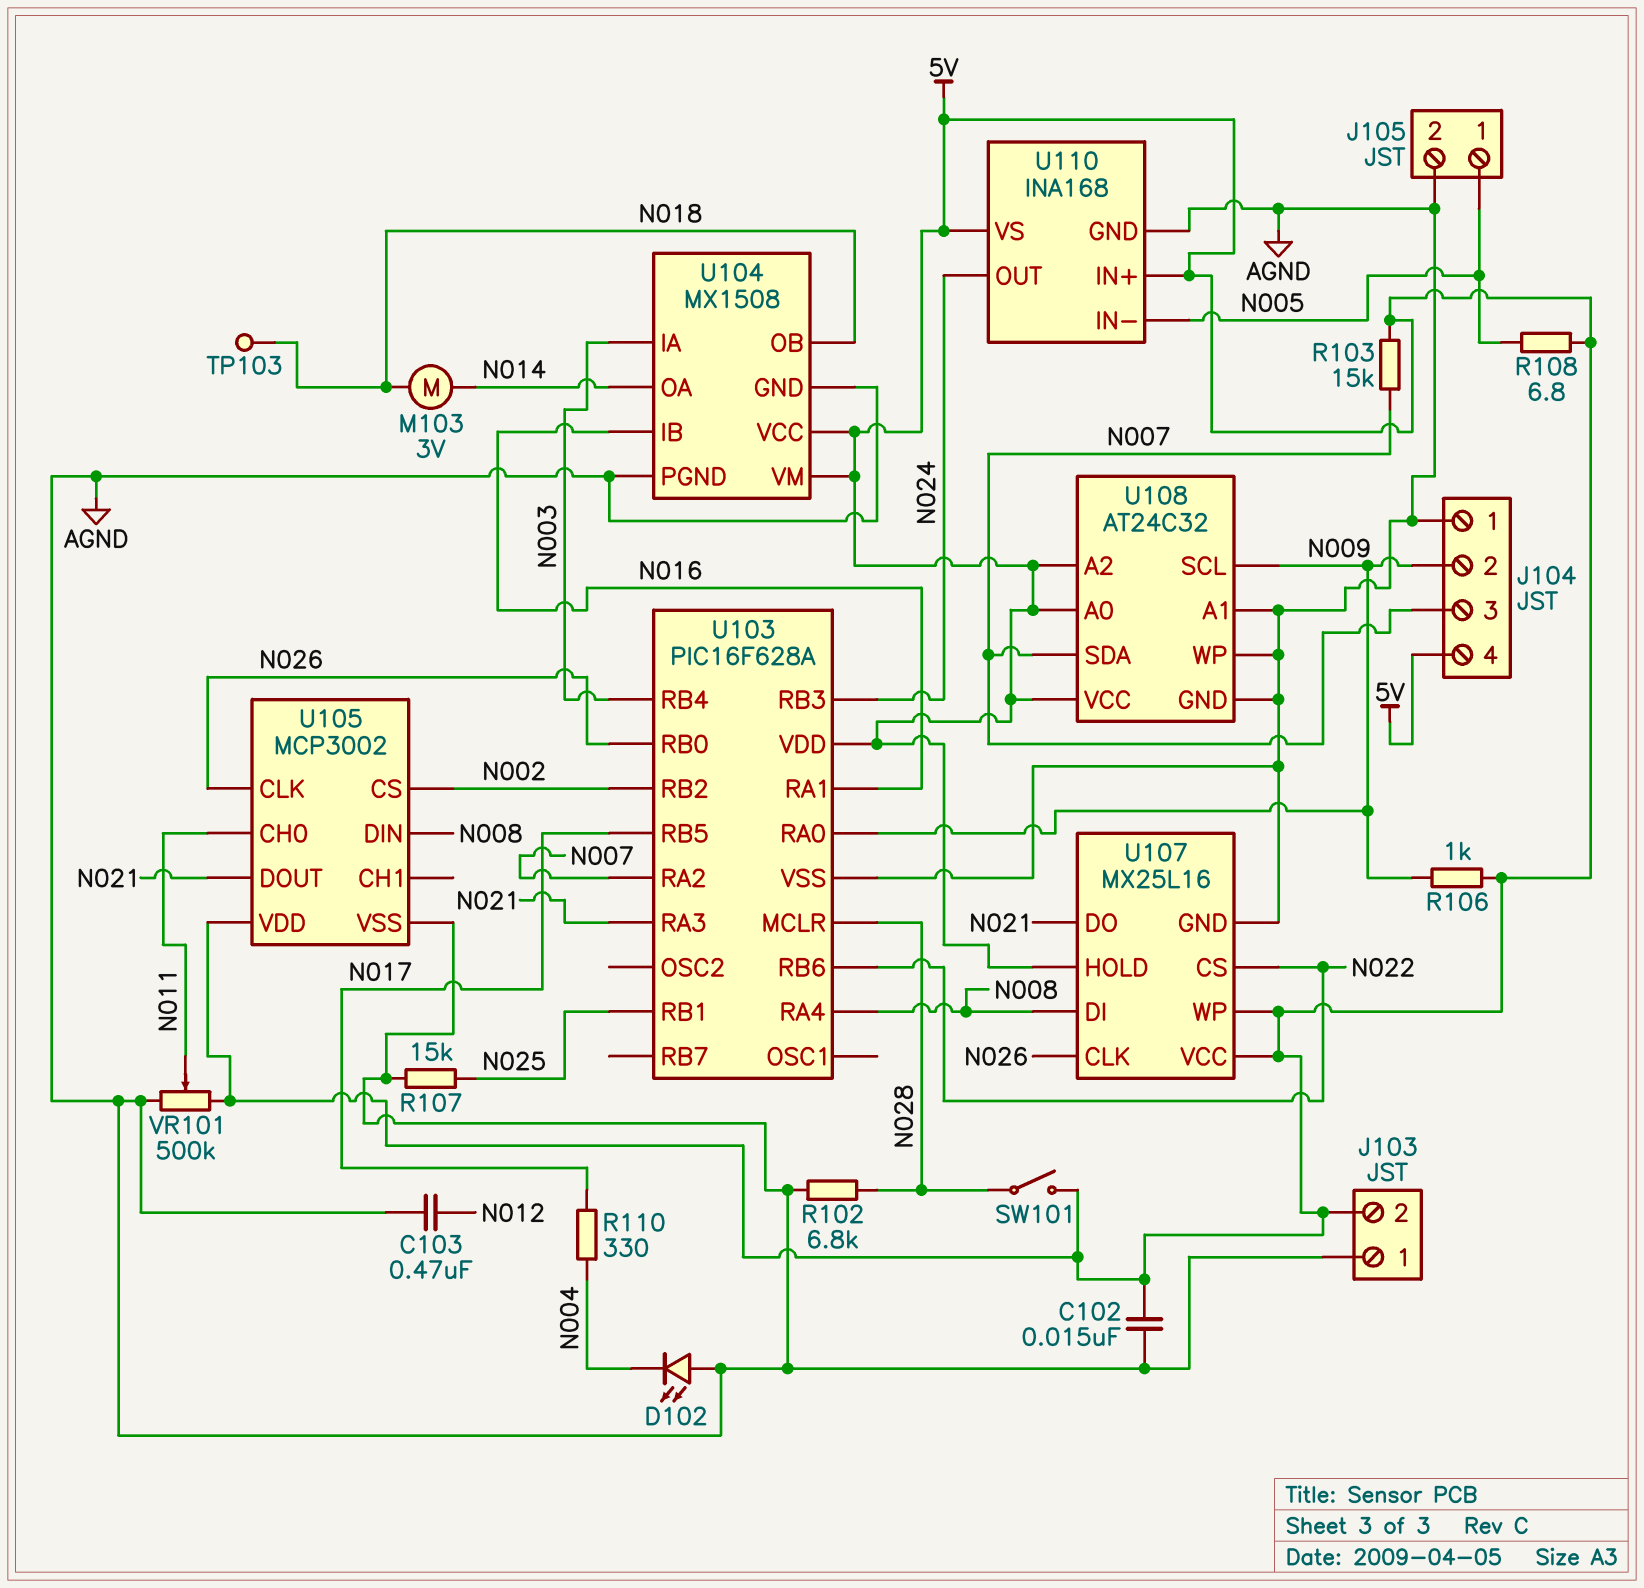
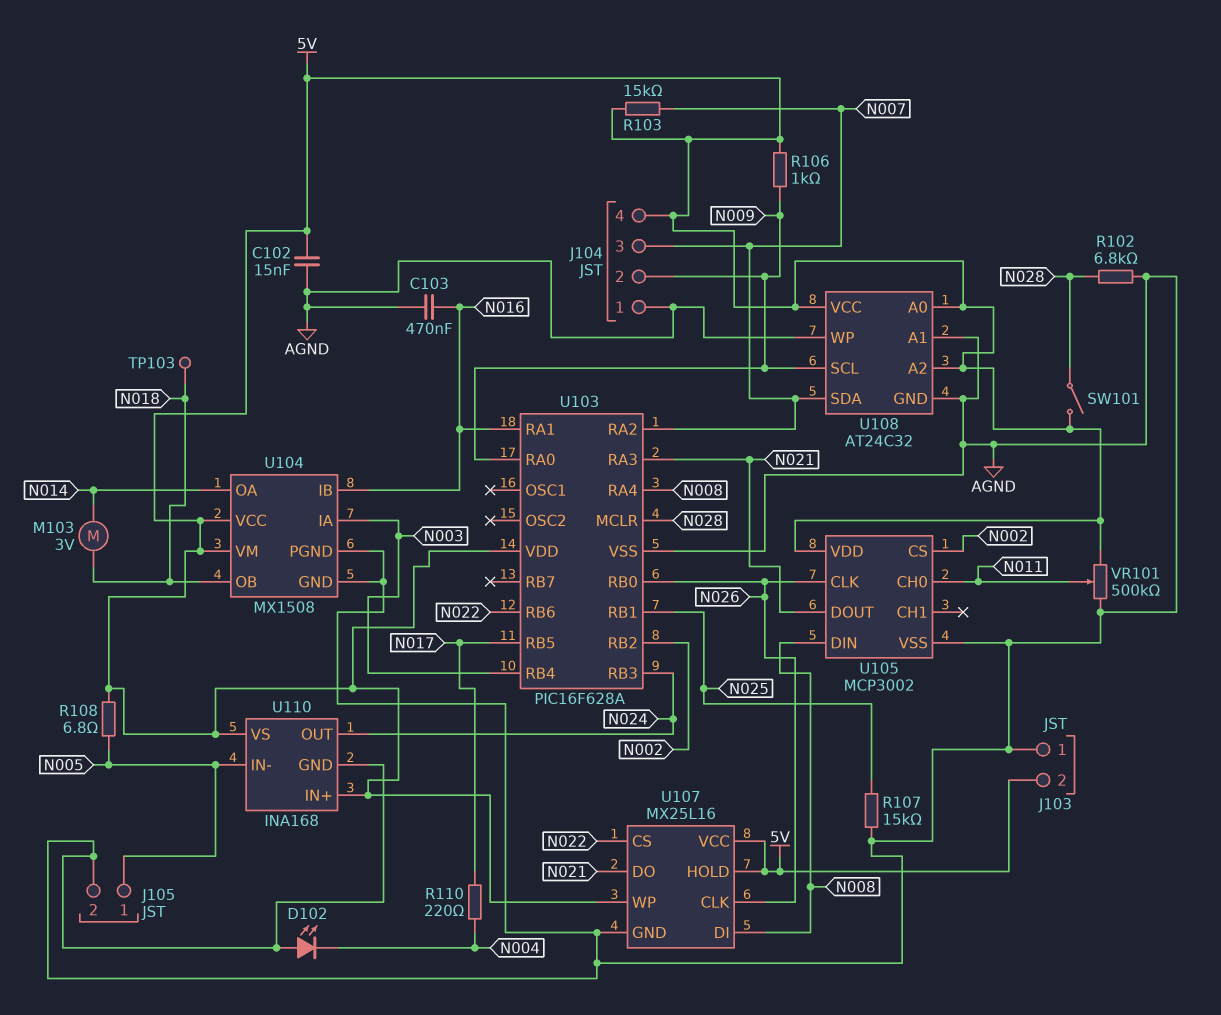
C103: 470nF (AGND, N012) -> 470nF (AGND, N016)
R110: 330 (N004, N017) -> 220 (N004, N017)

